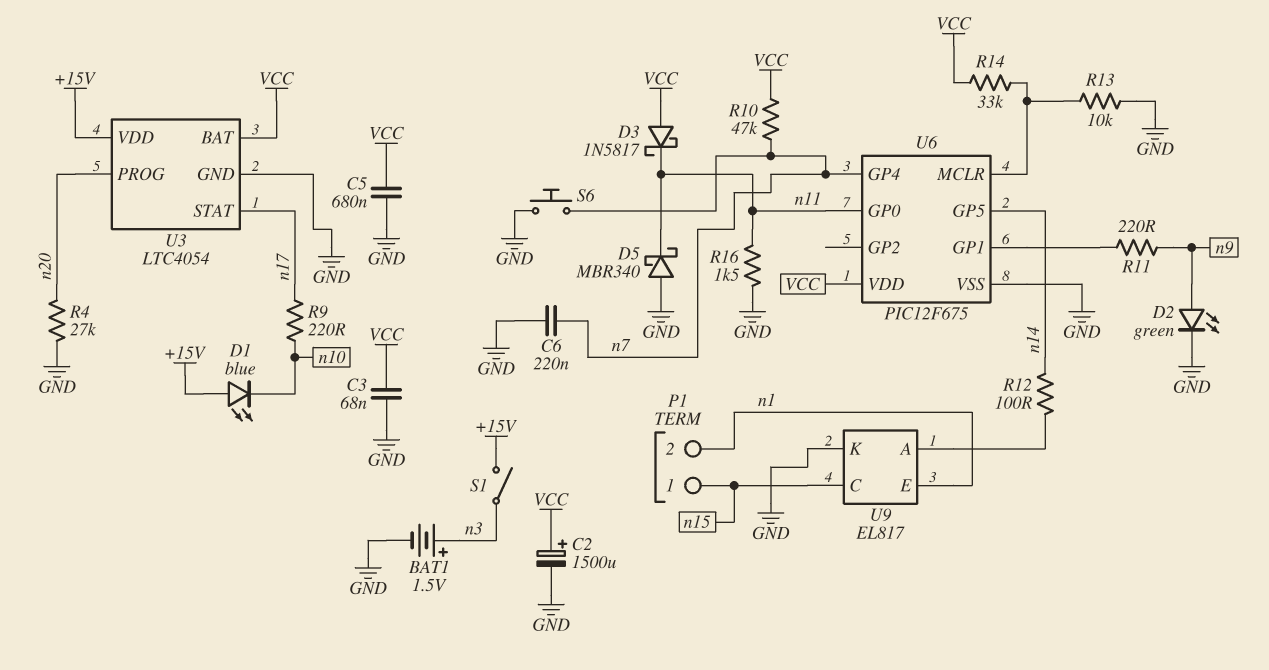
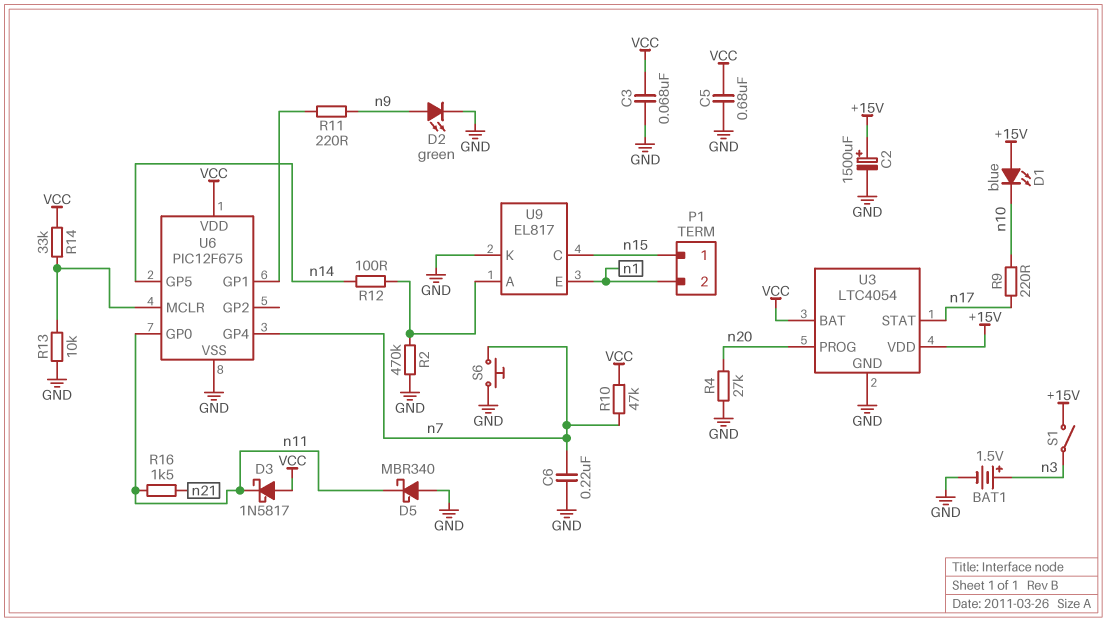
C2: 1500uF (plus VCC, minus GND) -> 1500uF (plus +15V, minus GND)
R2: none -> 470k (GND, U9/A)
R16: 1.5k (GND, n11) -> 1.5k (n11, n21)

